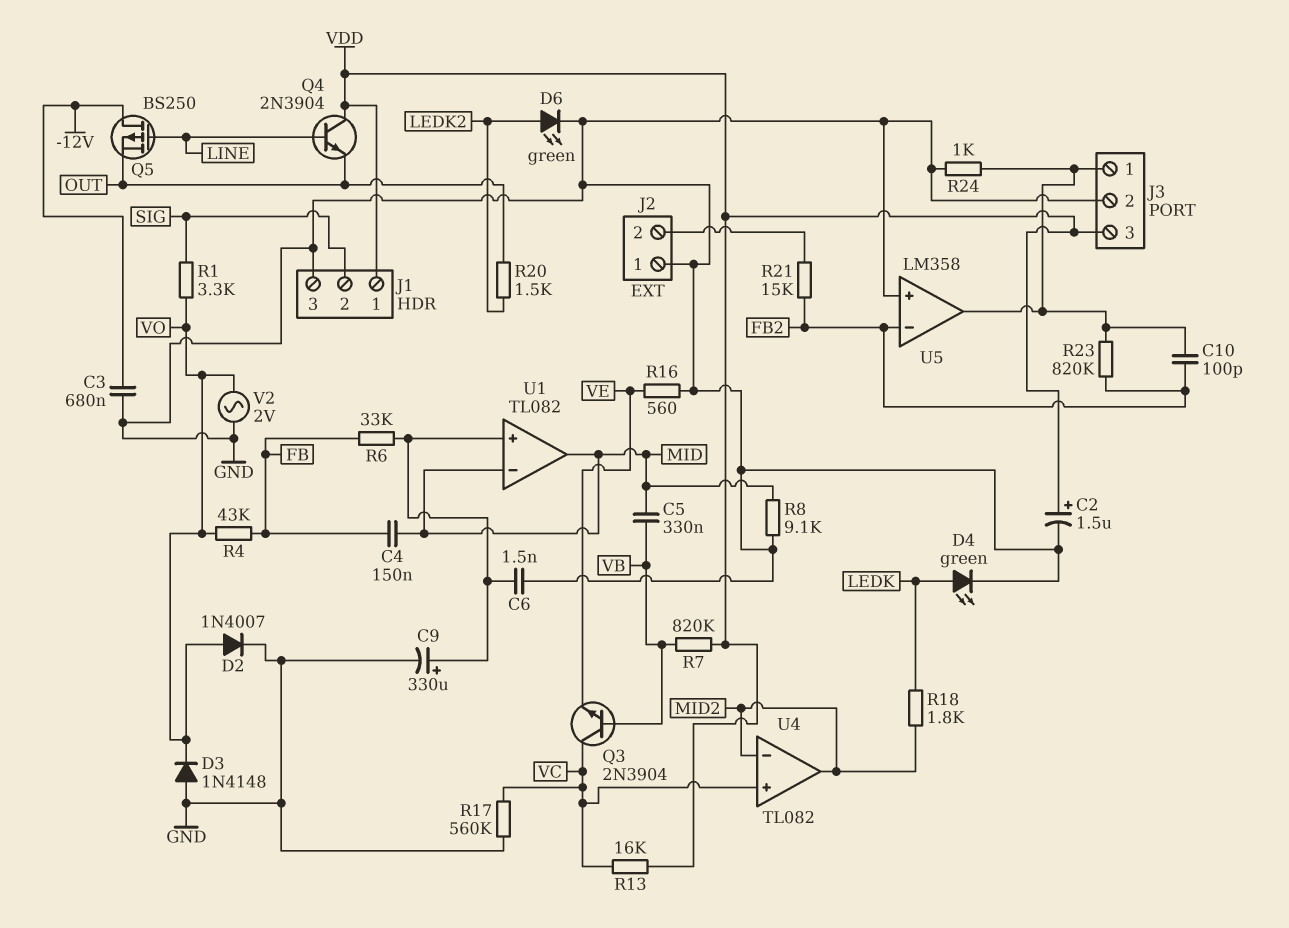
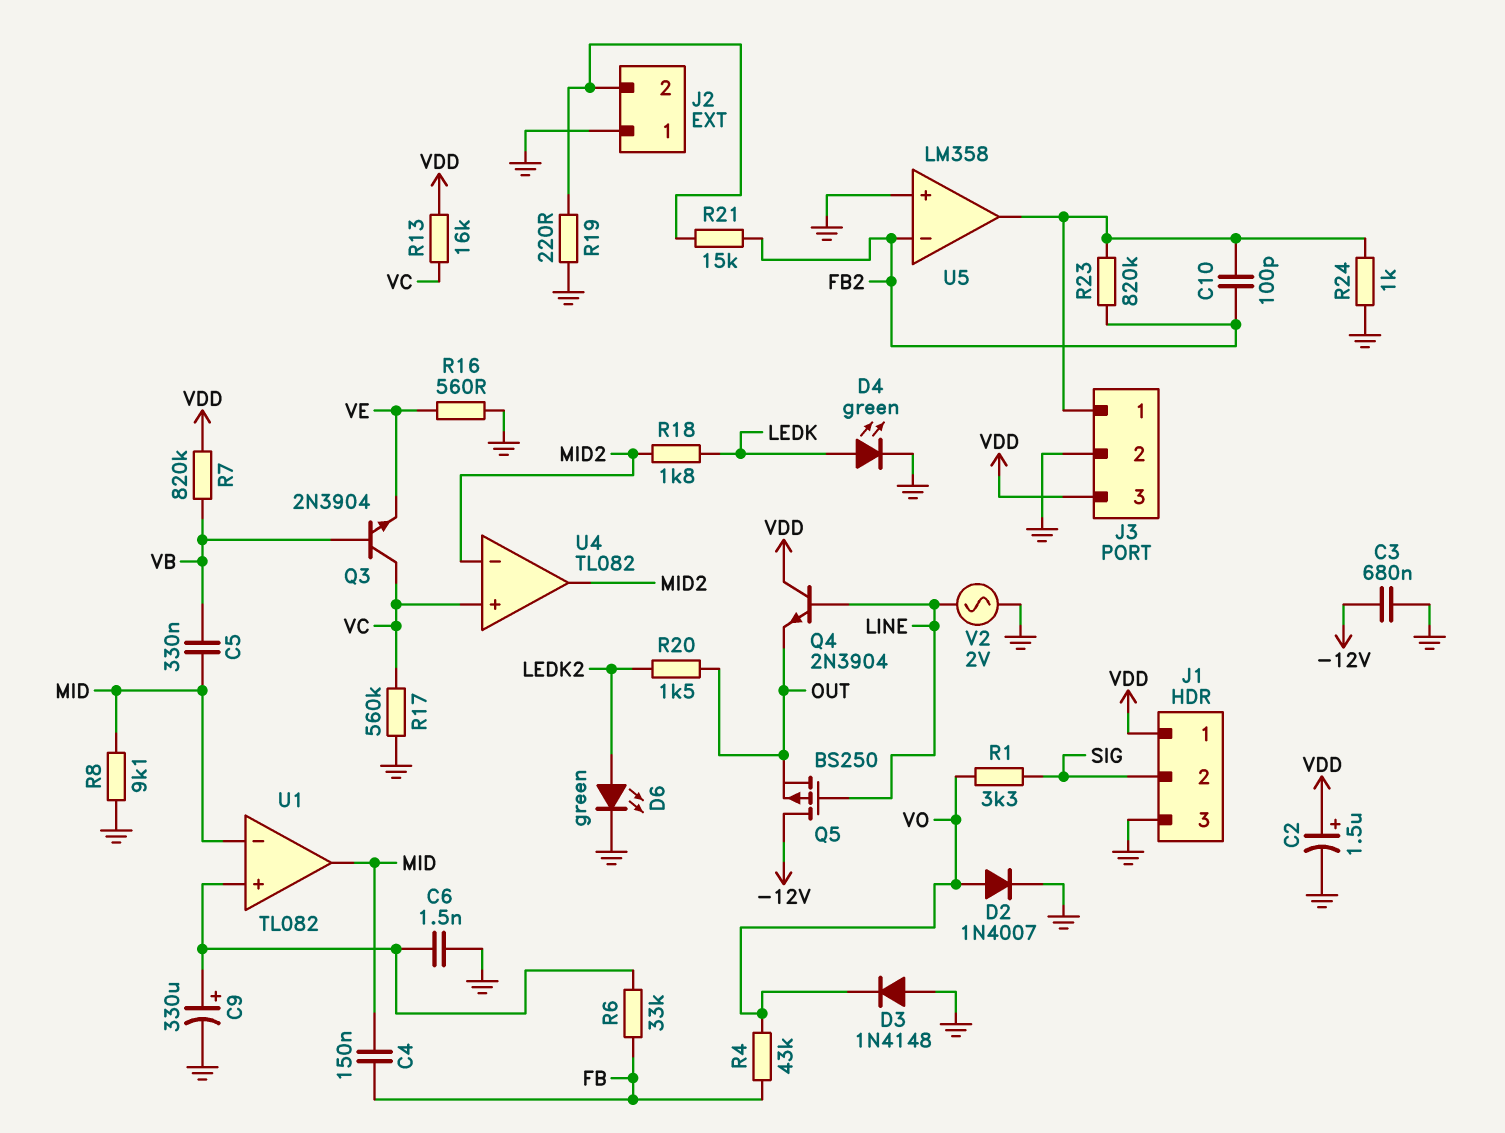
R19: none -> 220 (GND, J2/2)
V2: AC 2V (GND, VO) -> AC 2V (GND, LINE)

